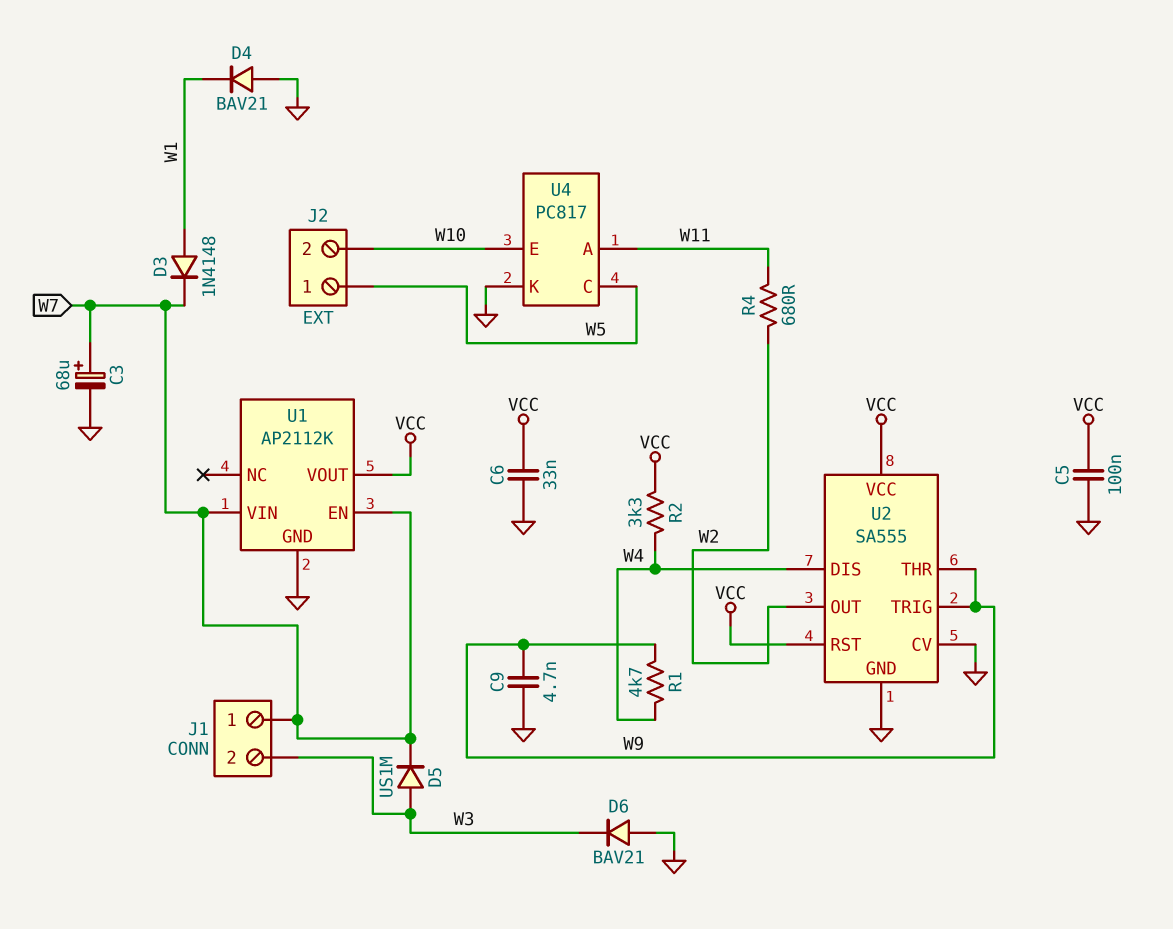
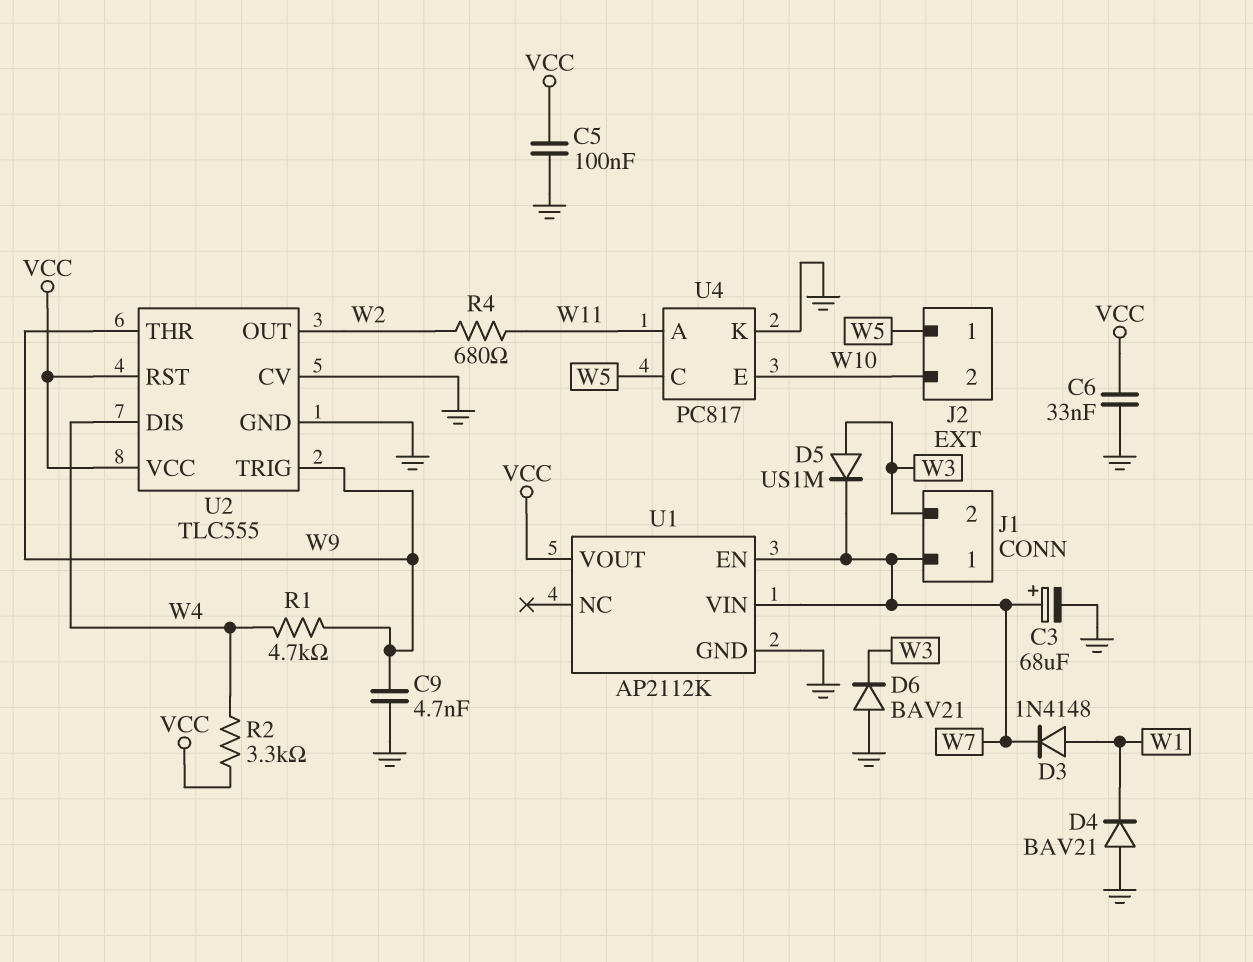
U2: SA555 -> TLC555

